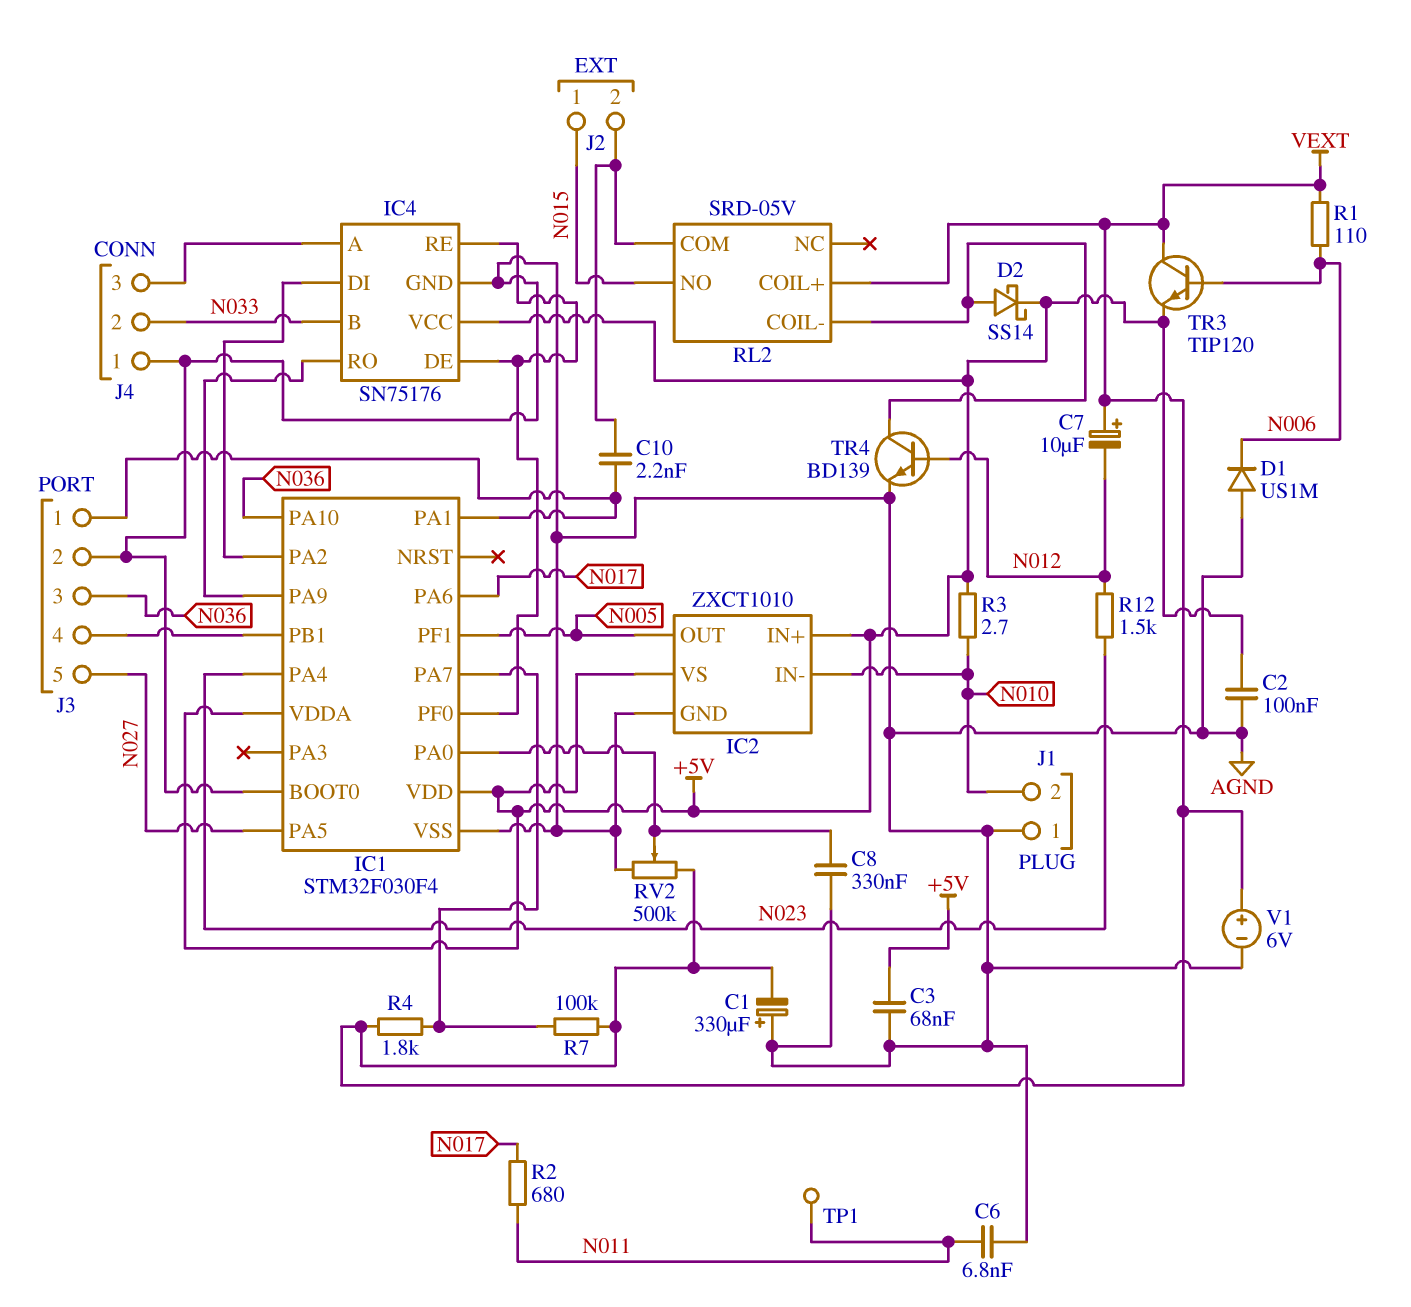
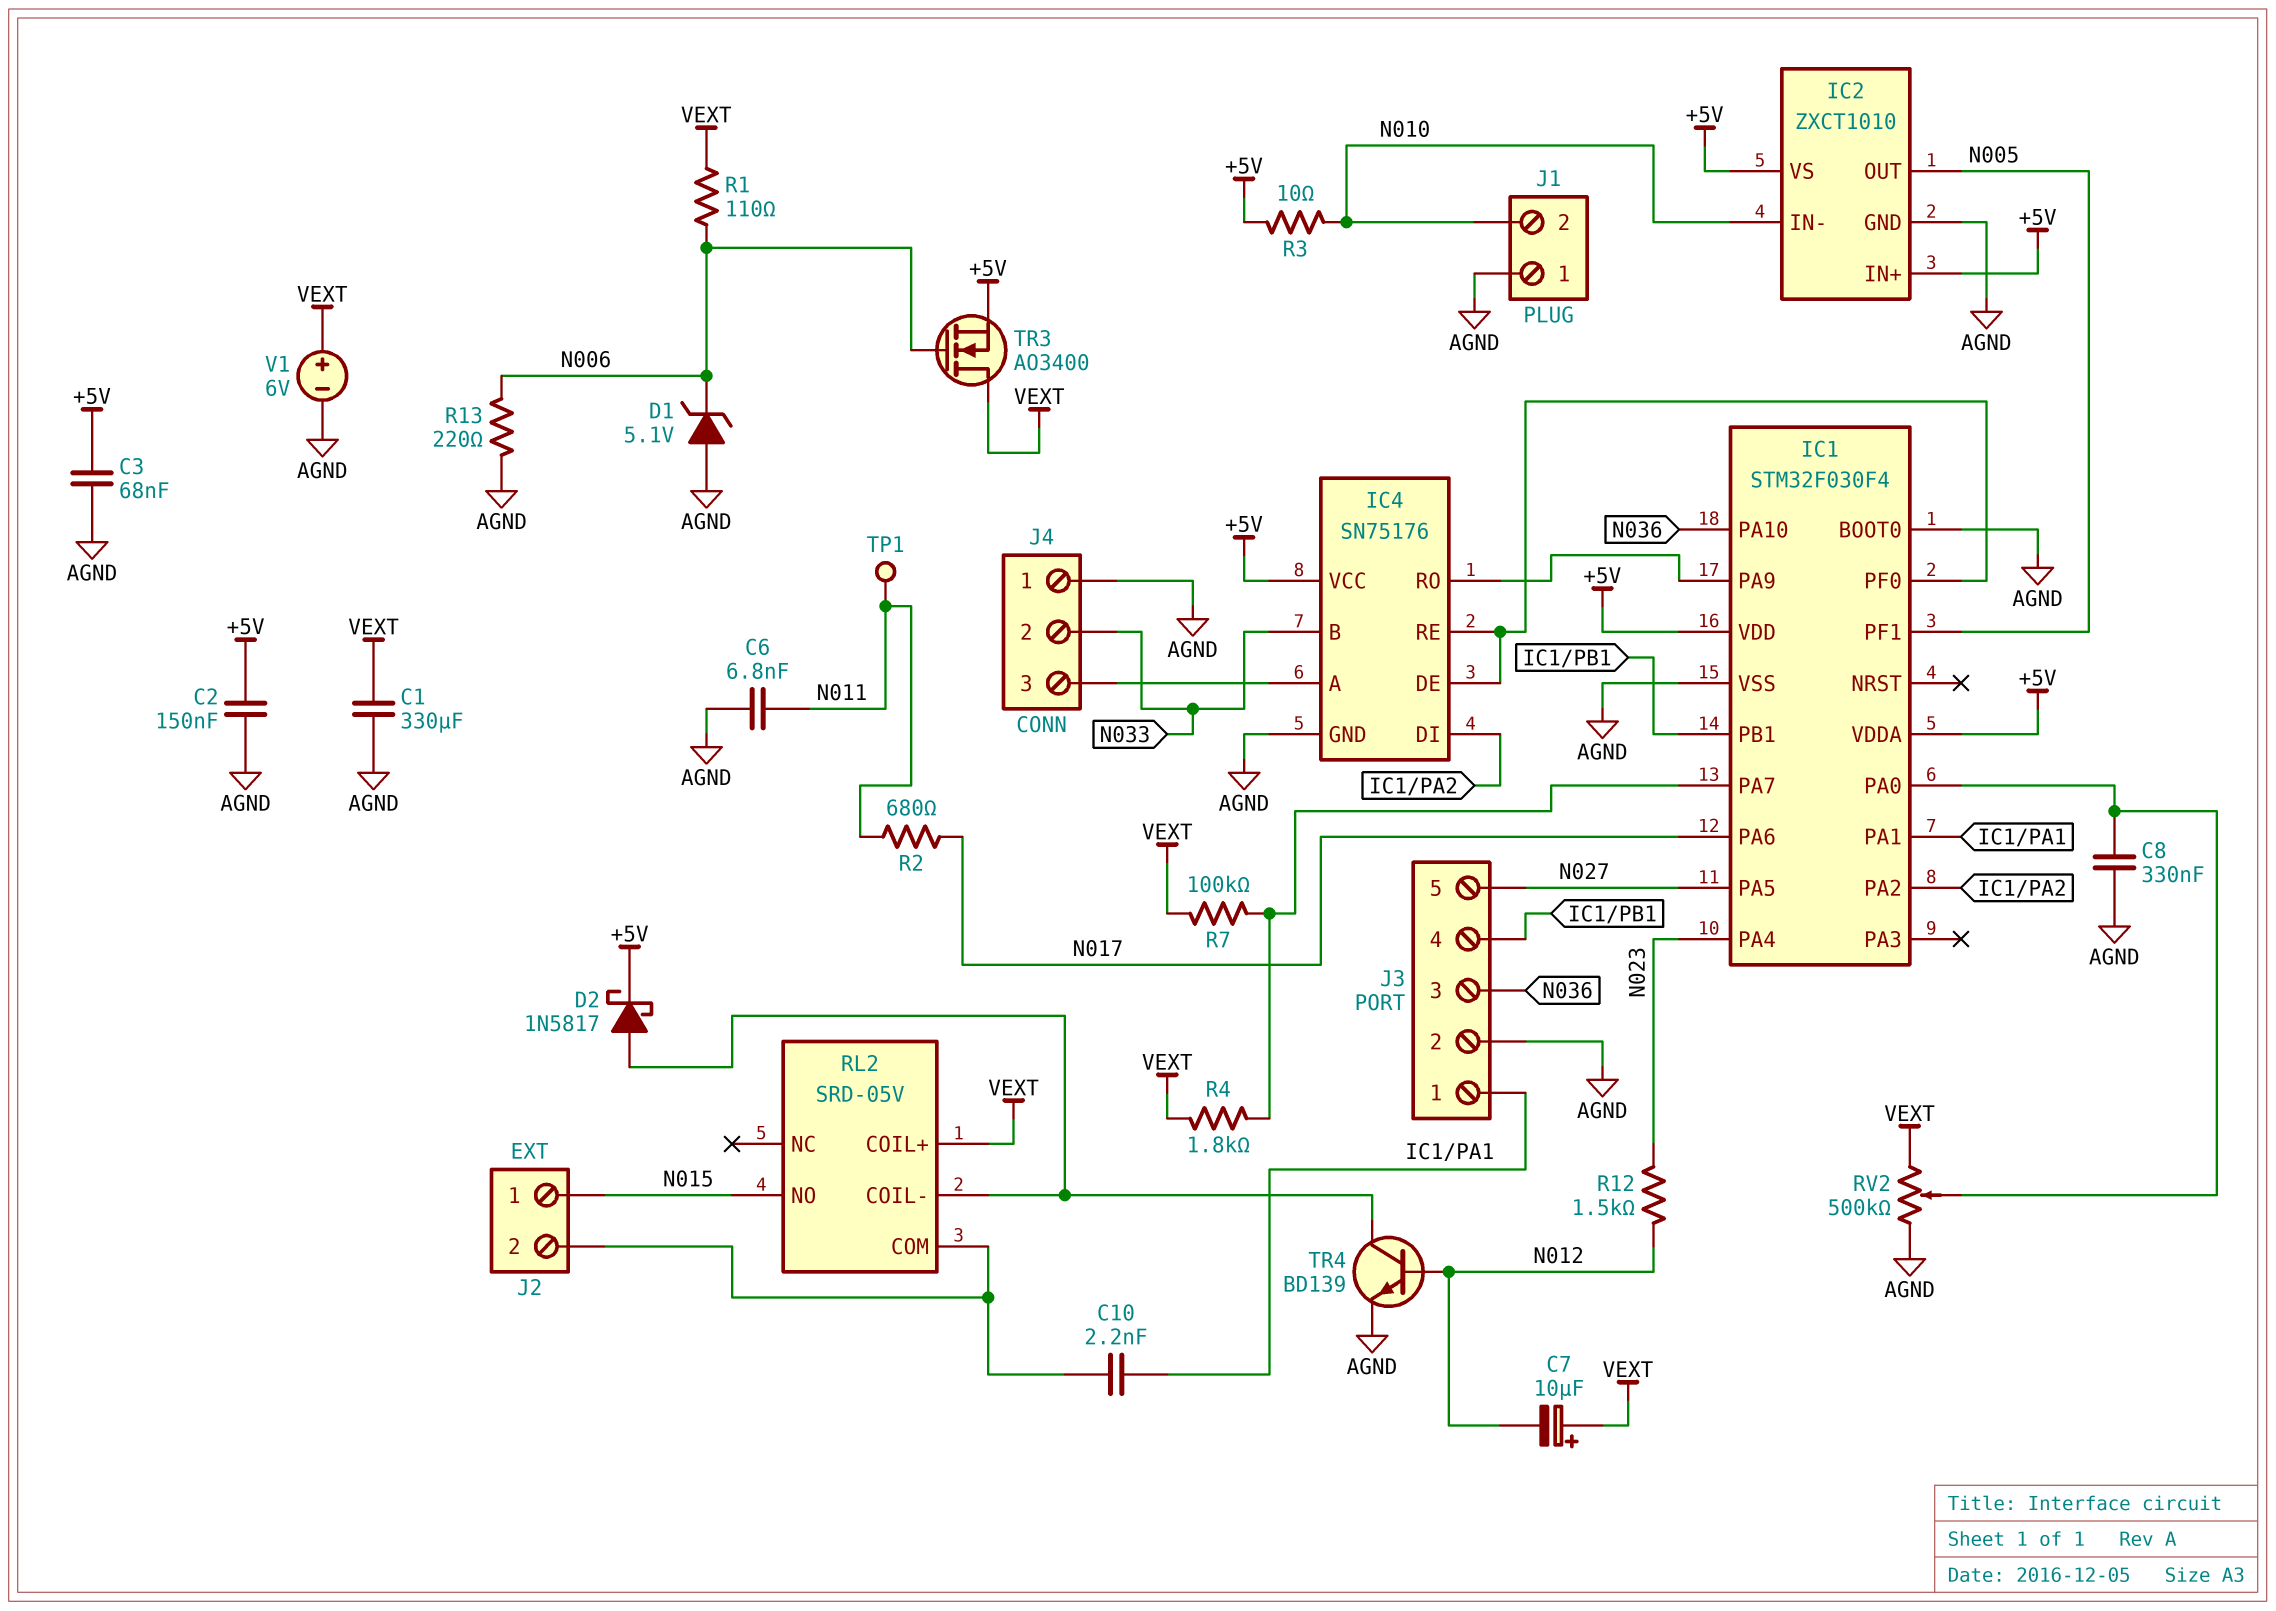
C1: 330uF (plus AGND, minus VEXT) -> 330uF (AGND, VEXT)
C2: 100nF (+5V, AGND) -> 150nF (+5V, AGND)
D1: diode US1M (A AGND, K N006) -> zener 5.1V (A AGND, K N006)
D2: schottky SS14 (A RL2/COIL-, K +5V) -> schottky 1N5817 (A RL2/COIL-, K +5V)
R3: 2.7 (+5V, N010) -> 10 (+5V, N010)
R13: none -> 220 (AGND, N006)
TR3: NPN TIP120 (B N006, C VEXT, E +5V) -> NMOS AO3400 (G N006, D VEXT, S +5V)

